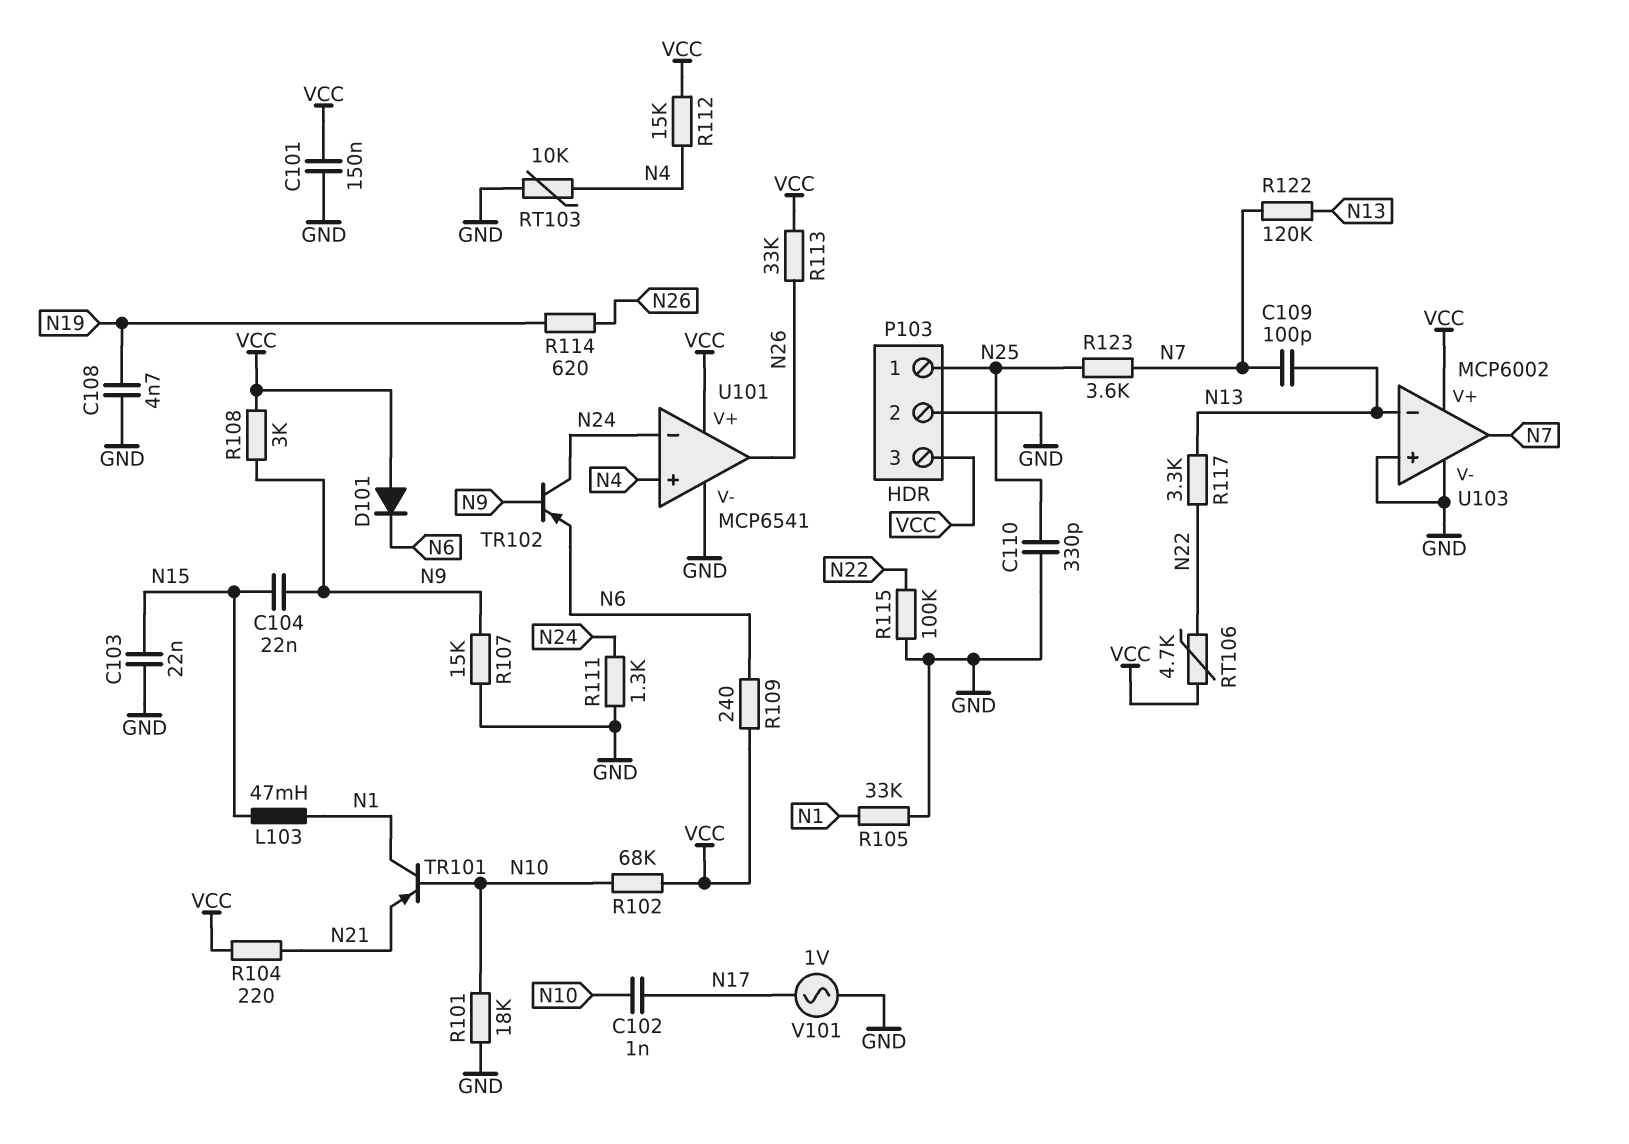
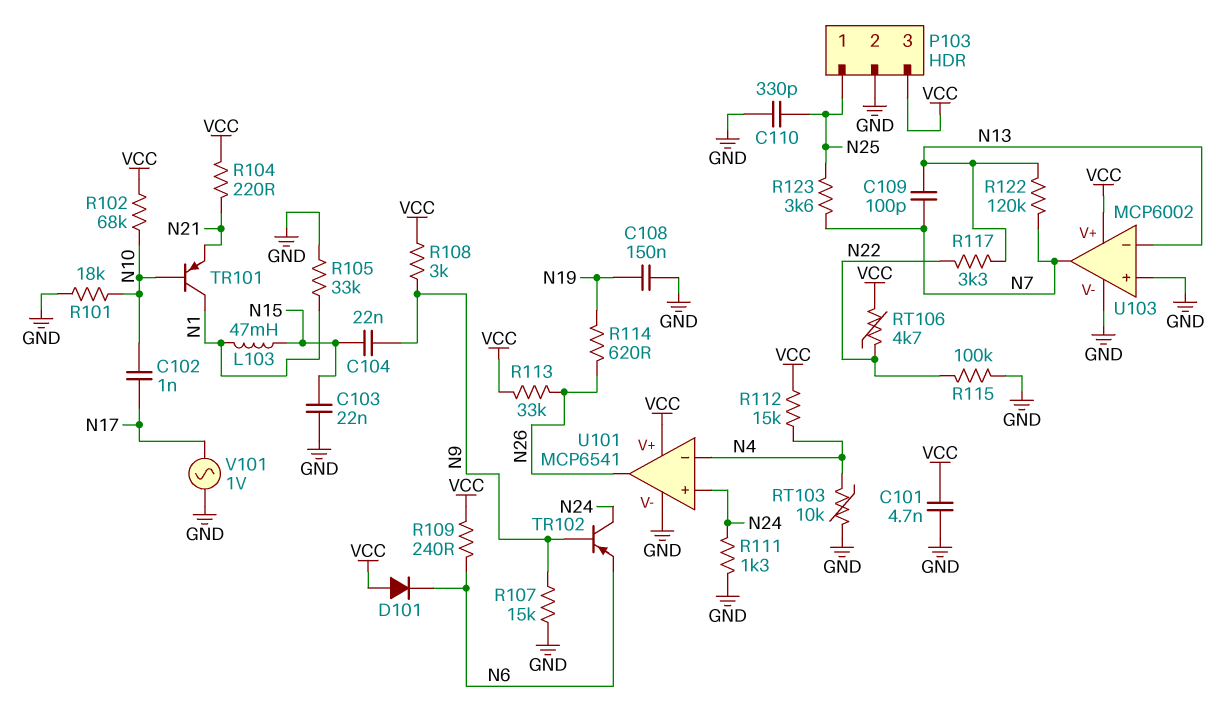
C101: 150nF (GND, VCC) -> 4.7nF (GND, VCC)
C108: 4.7nF (GND, N19) -> 150nF (GND, N19)
U101 pin in+: N4 -> N24
U101 pin in-: N24 -> N4

